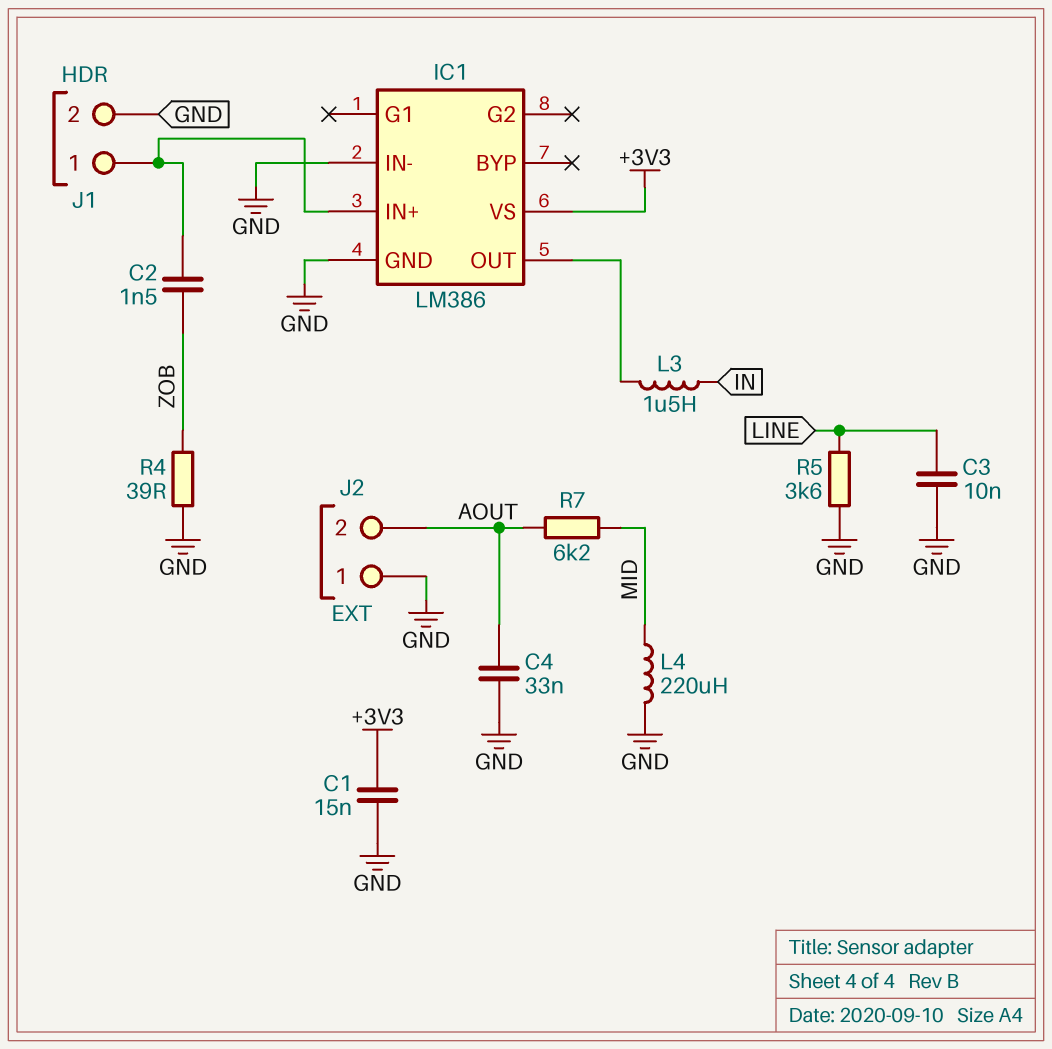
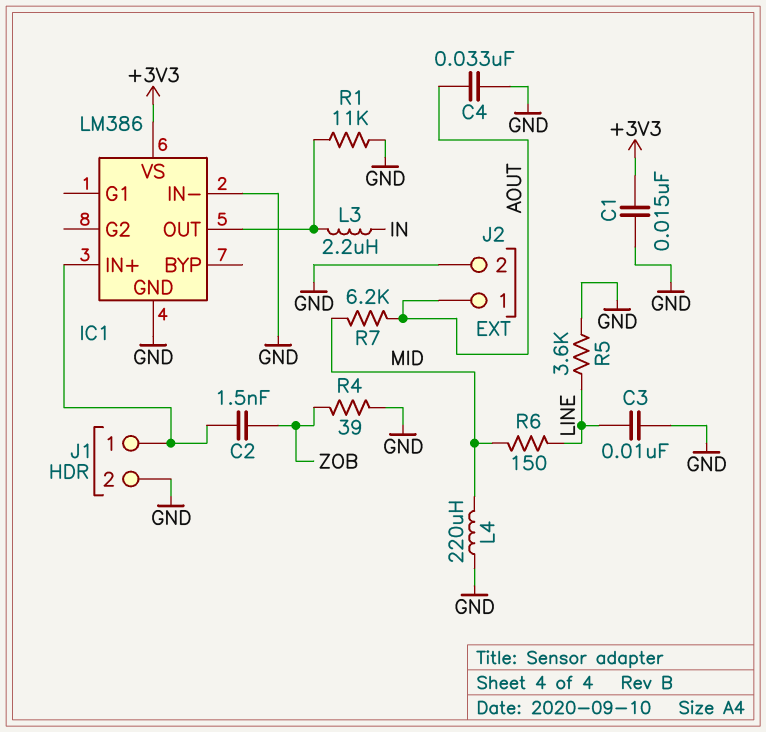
J2 pin 1: GND -> AOUT
J2 pin 2: AOUT -> GND
L3: 1.5uH (IC1/OUT, IN) -> 2.2uH (IC1/OUT, IN)
R1: none -> 11k (GND, IC1/OUT)
R6: none -> 150 (LINE, MID)

